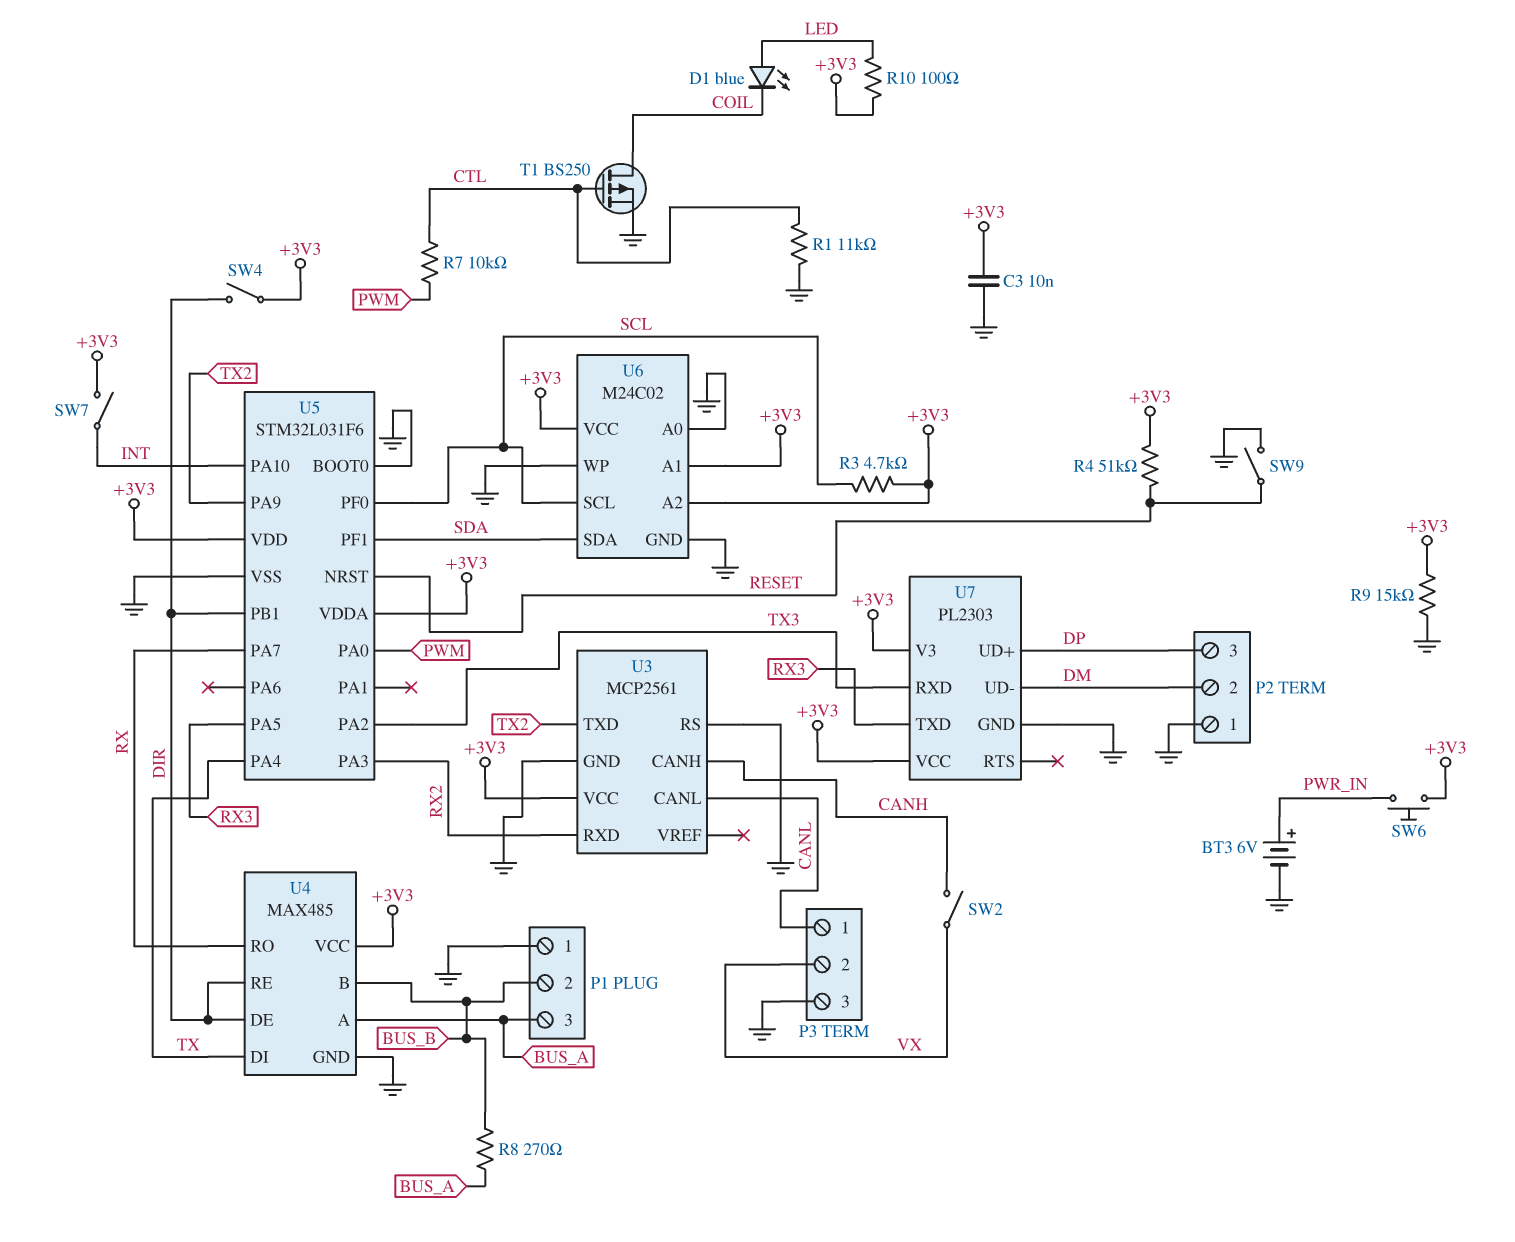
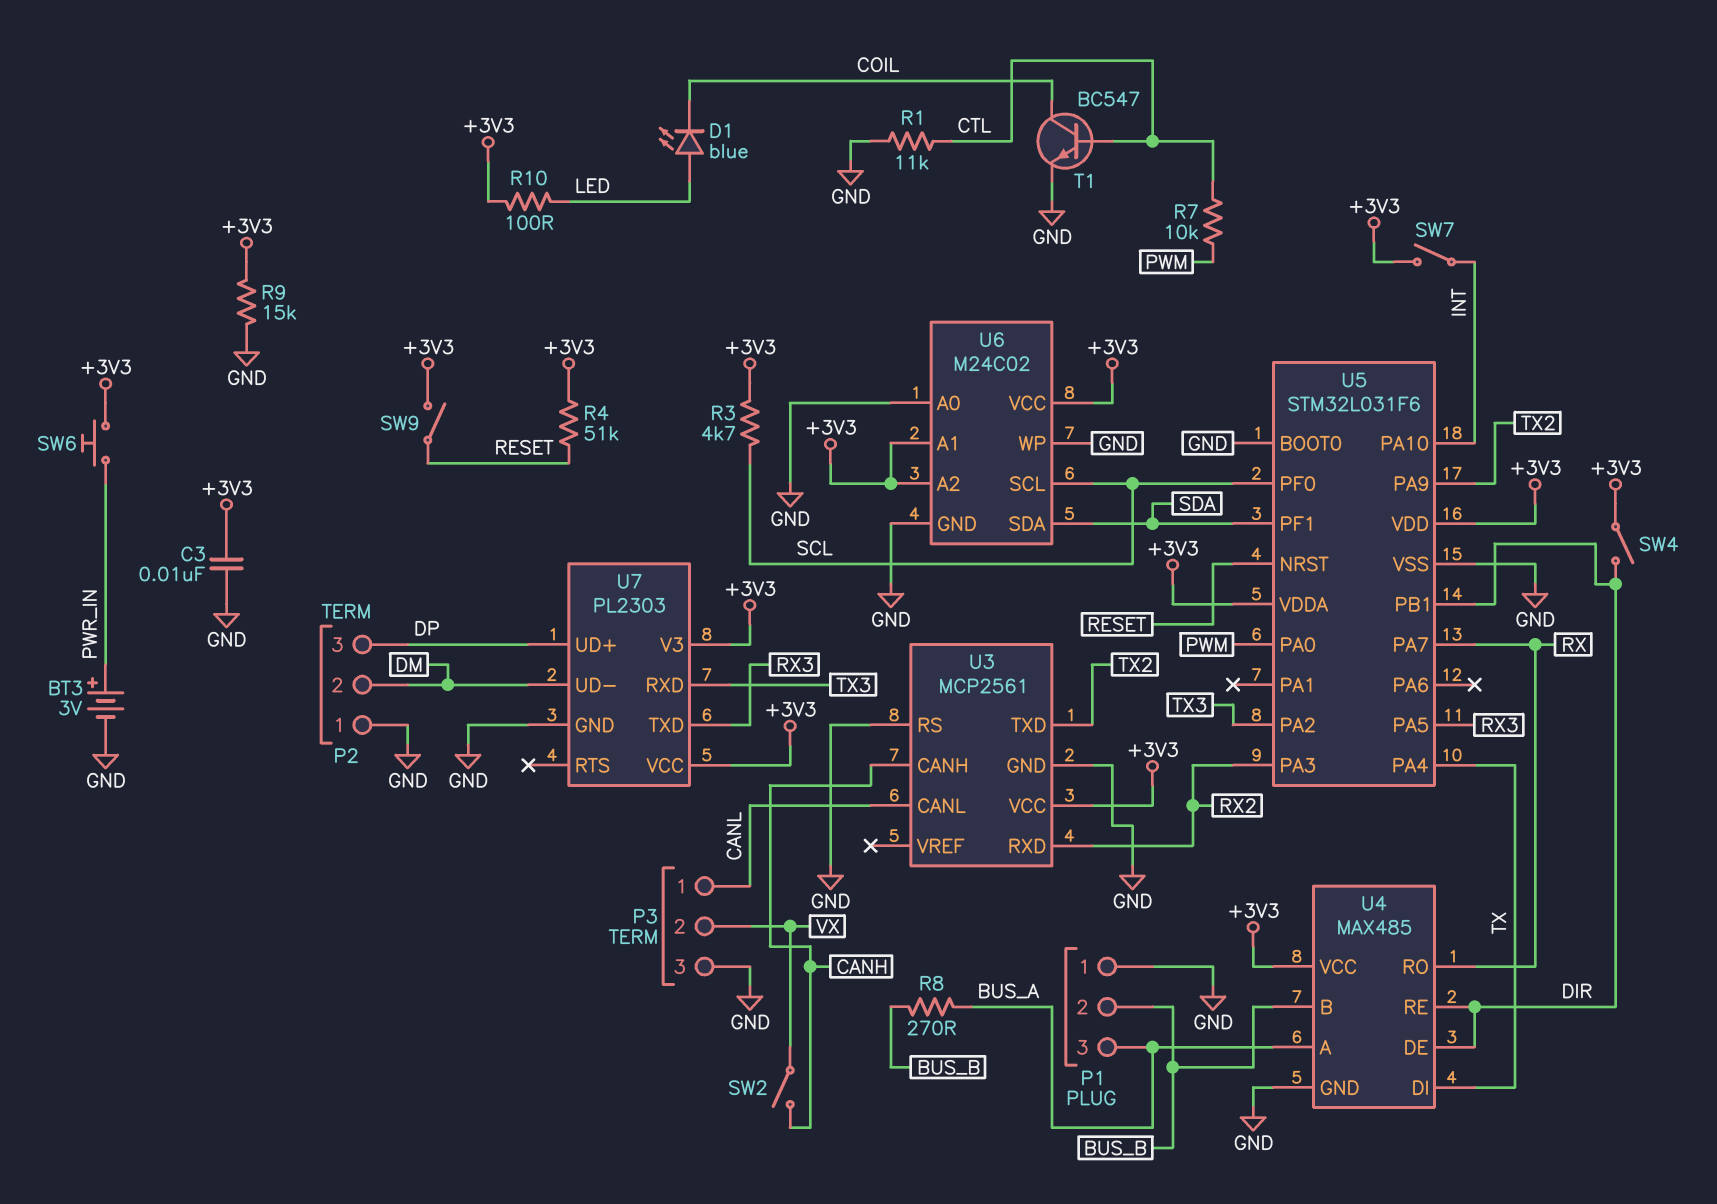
BT3: 6V (plus PWR_IN, minus GND) -> 3V (plus PWR_IN, minus GND)
SW9: switch (GND, RESET) -> switch (+3V3, RESET)
T1: PMOS BS250 (G CTL, D COIL, S GND) -> NPN BC547 (B CTL, C COIL, E GND)

